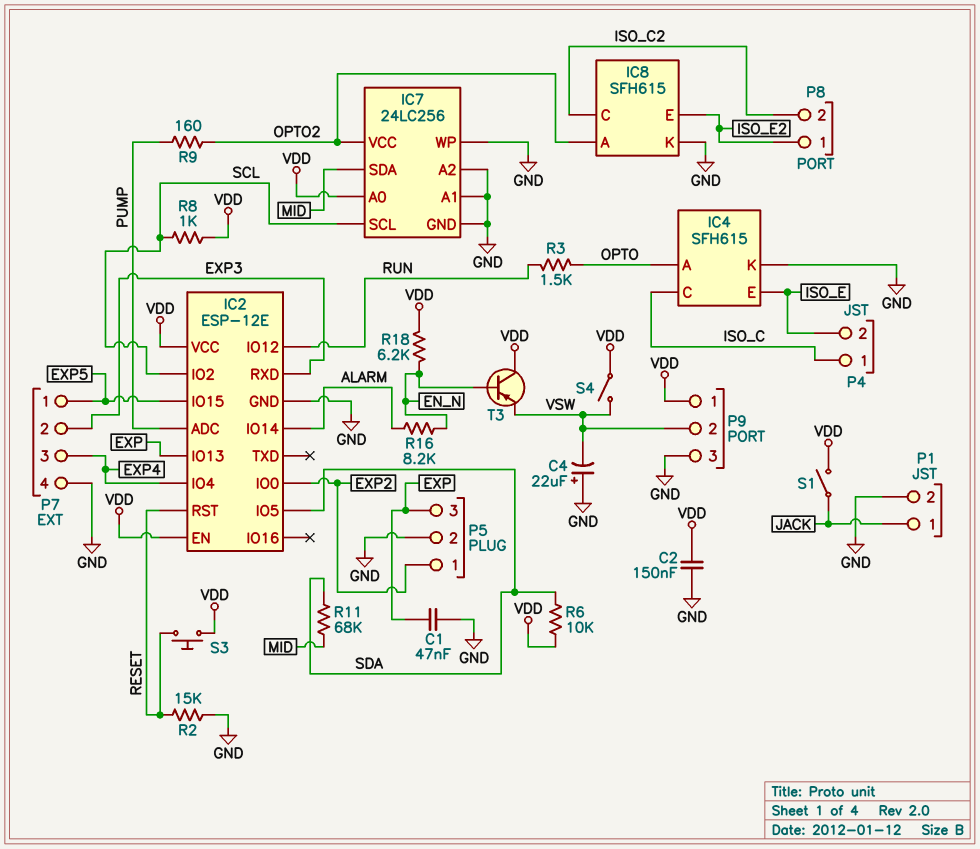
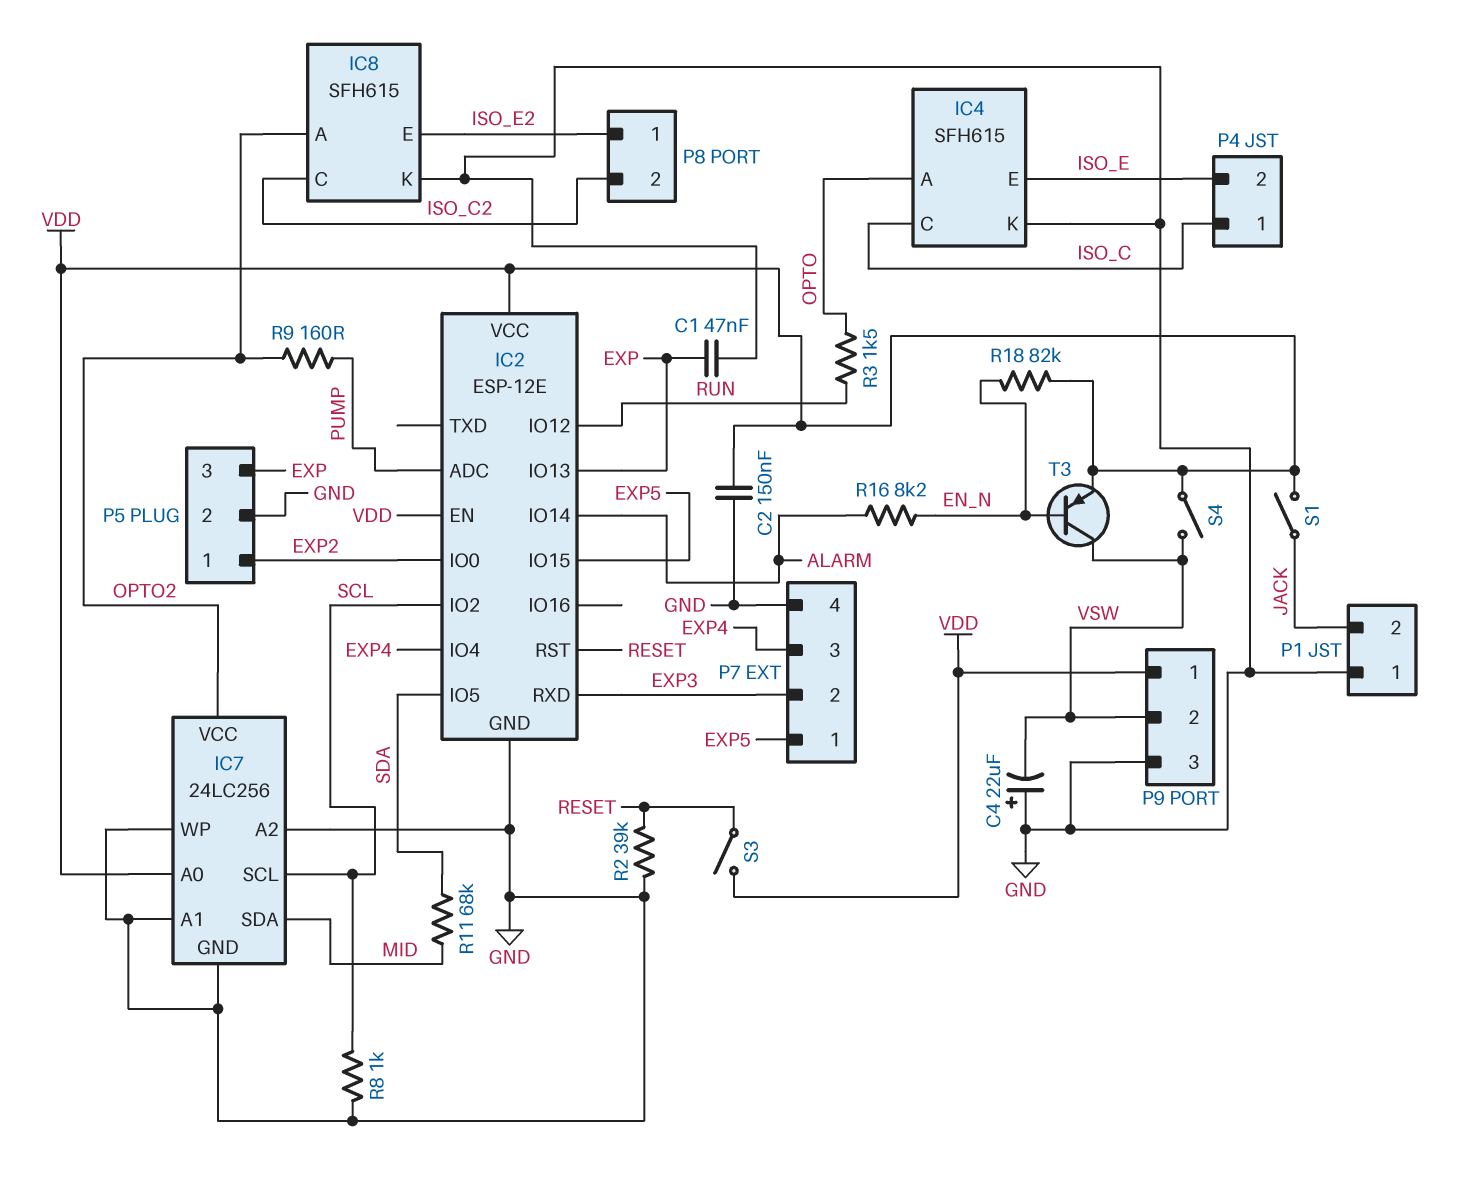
P1 pin 1: JACK -> GND
P1 pin 2: GND -> JACK
R2: 15k (GND, RESET) -> 39k (GND, RESET)
R6: 10k (SDA, VDD) -> none
R8: 1k (SCL, VDD) -> 1k (GND, SCL)
R18: 6.2k (EN_N, VDD) -> 82k (EN_N, VDD)
S3: button (RESET, VDD) -> switch (RESET, VDD)
T3: PNP (B EN_N, C VDD, E VSW) -> PNP (B EN_N, C VSW, E VDD)

